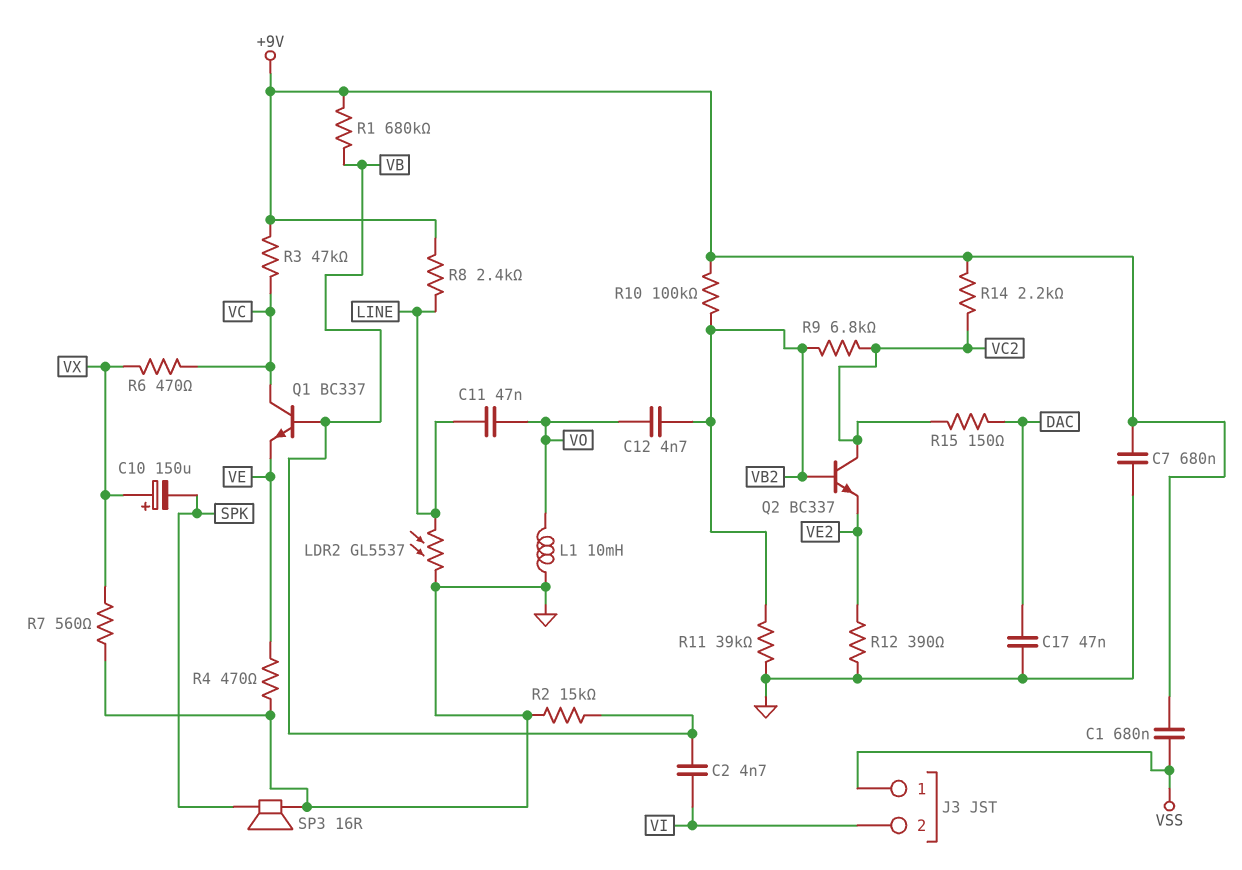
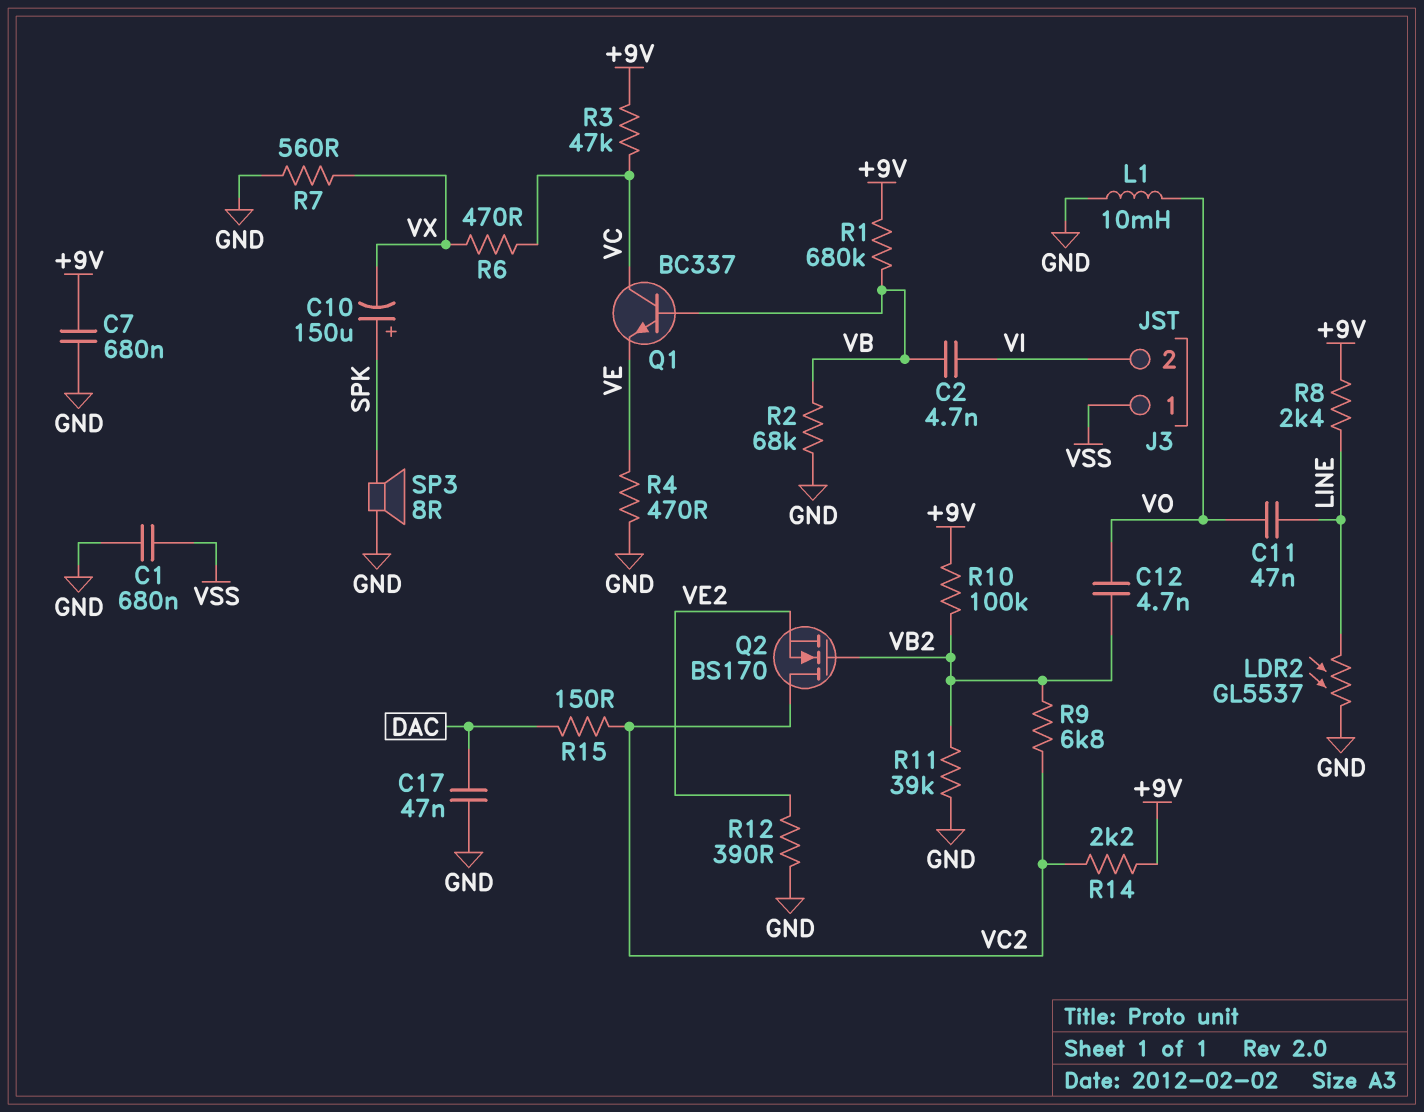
C1: 680nF (+9V, VSS) -> 680nF (GND, VSS)
C10: 150uF (plus VX, minus SPK) -> 150uF (plus SPK, minus VX)
Q2: NPN BC337 (B VB2, C VC2, E VE2) -> NMOS BS170 (G VB2, D VC2, S VE2)
R2: 15k (GND, VB) -> 68k (GND, VB)
SP3: speaker 16R (GND, SPK) -> speaker 8R (GND, SPK)

